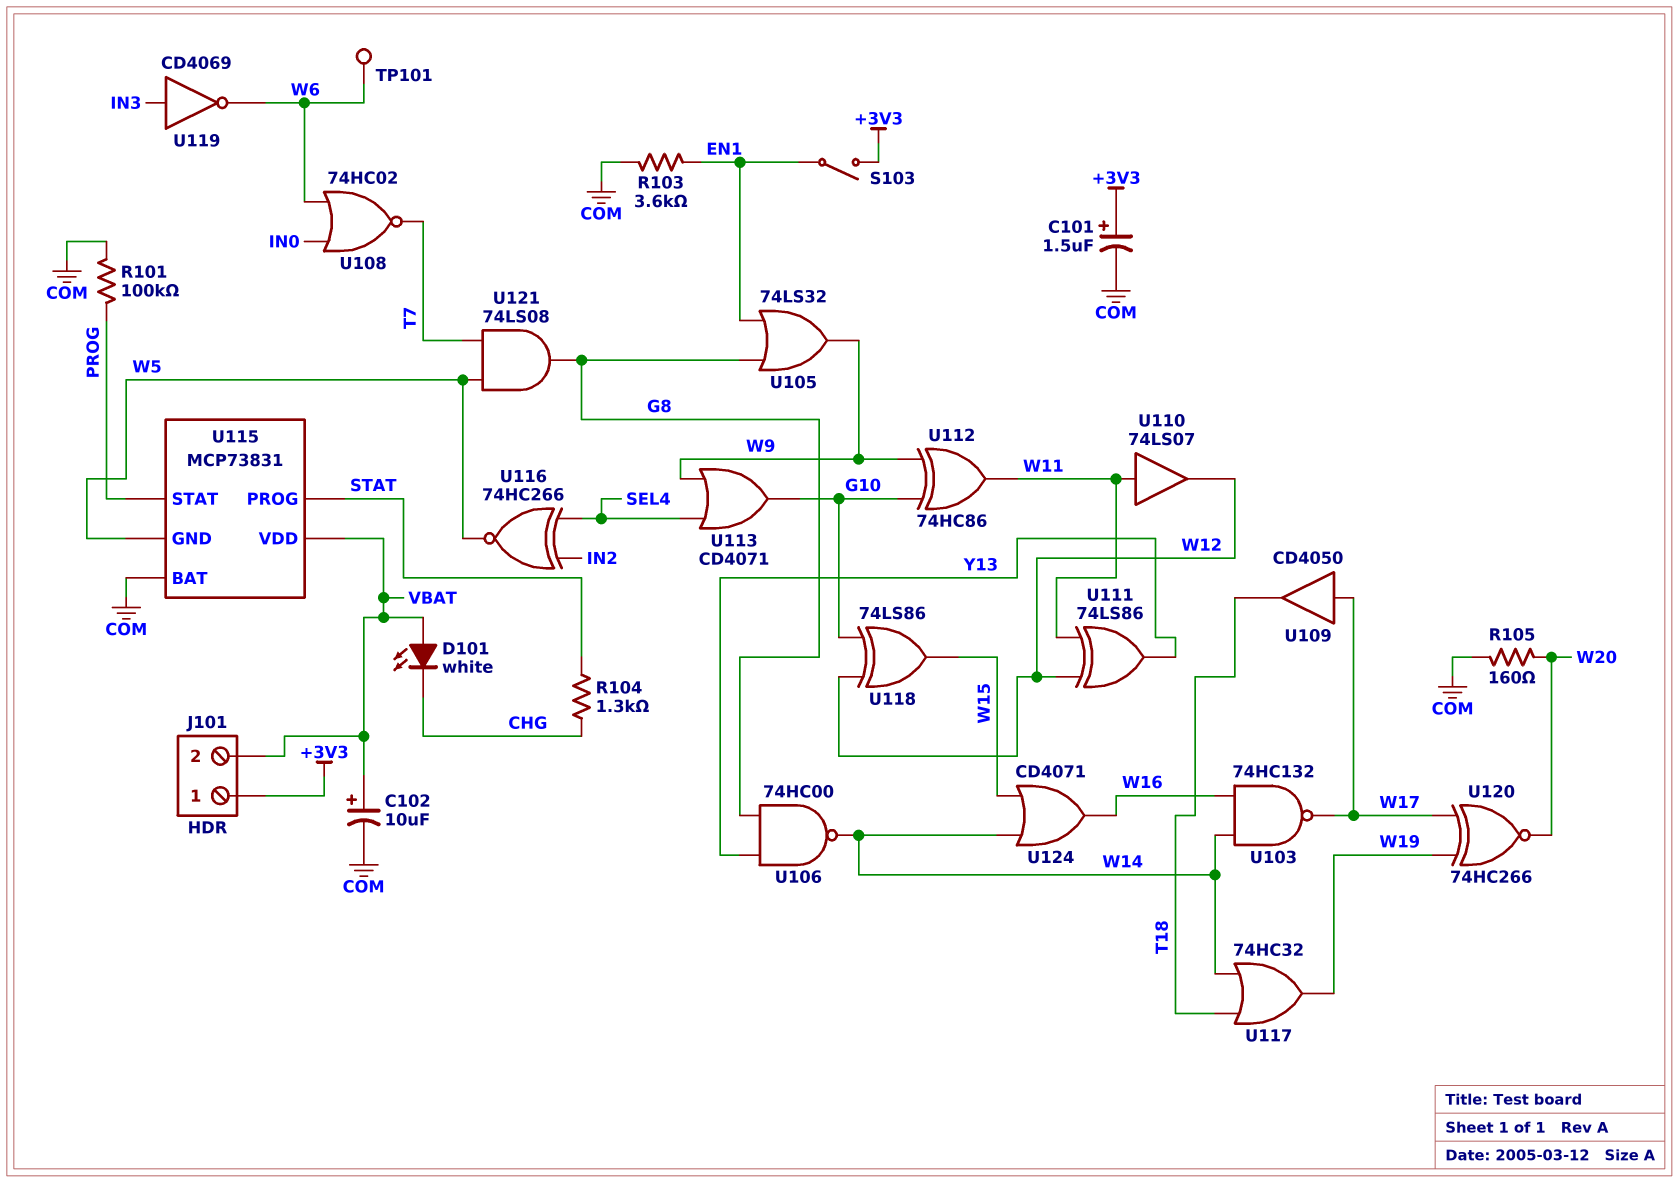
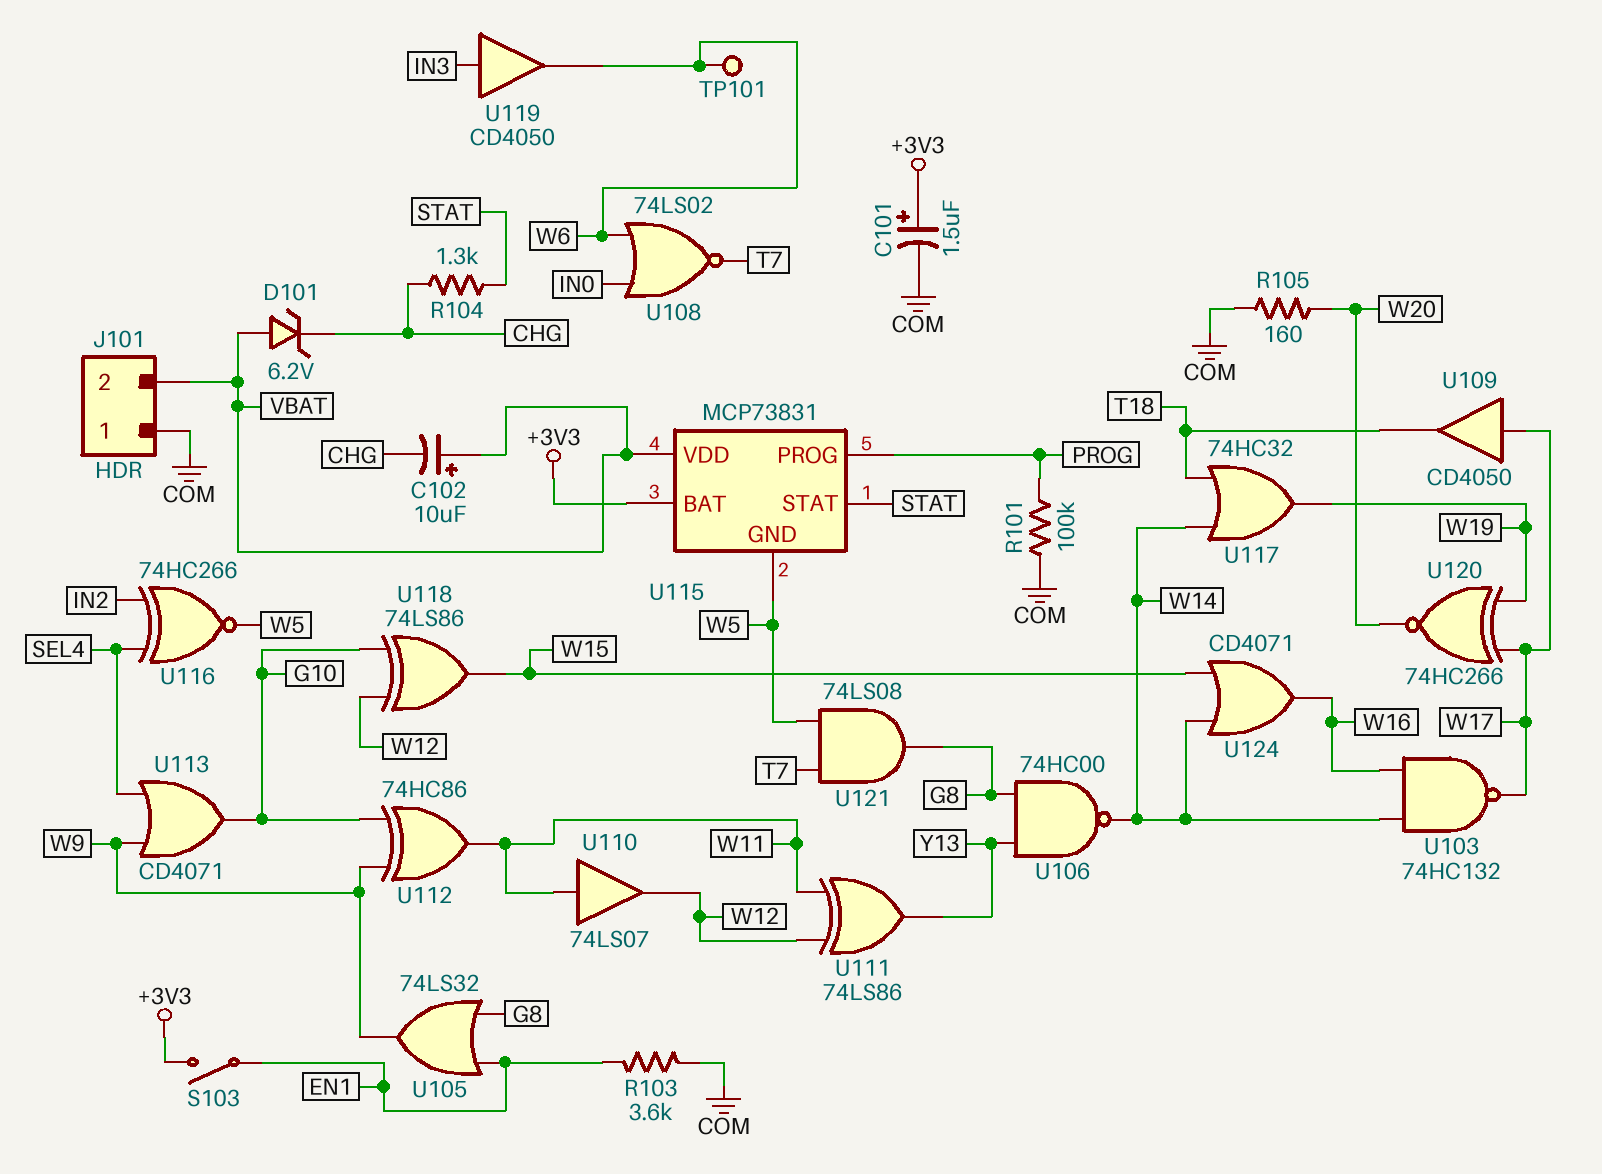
C102: 10uF (plus VBAT, minus COM) -> 10uF (plus VBAT, minus CHG)
D101: LED white (A VBAT, K CHG) -> zener 6.2V (A VBAT, K CHG)
J101 pin 1: +3V3 -> COM
U108: NOR 74HC02 (in IN0, in W6, out T7) -> NOR 74LS02 (in IN0, in W6, out T7)
U115 pin BAT: COM -> +3V3
U115 pin PROG: STAT -> PROG
U115 pin STAT: PROG -> STAT
U119: NOT CD4069 (in IN3, out W6) -> buffer CD4050 (in IN3, out W6)

